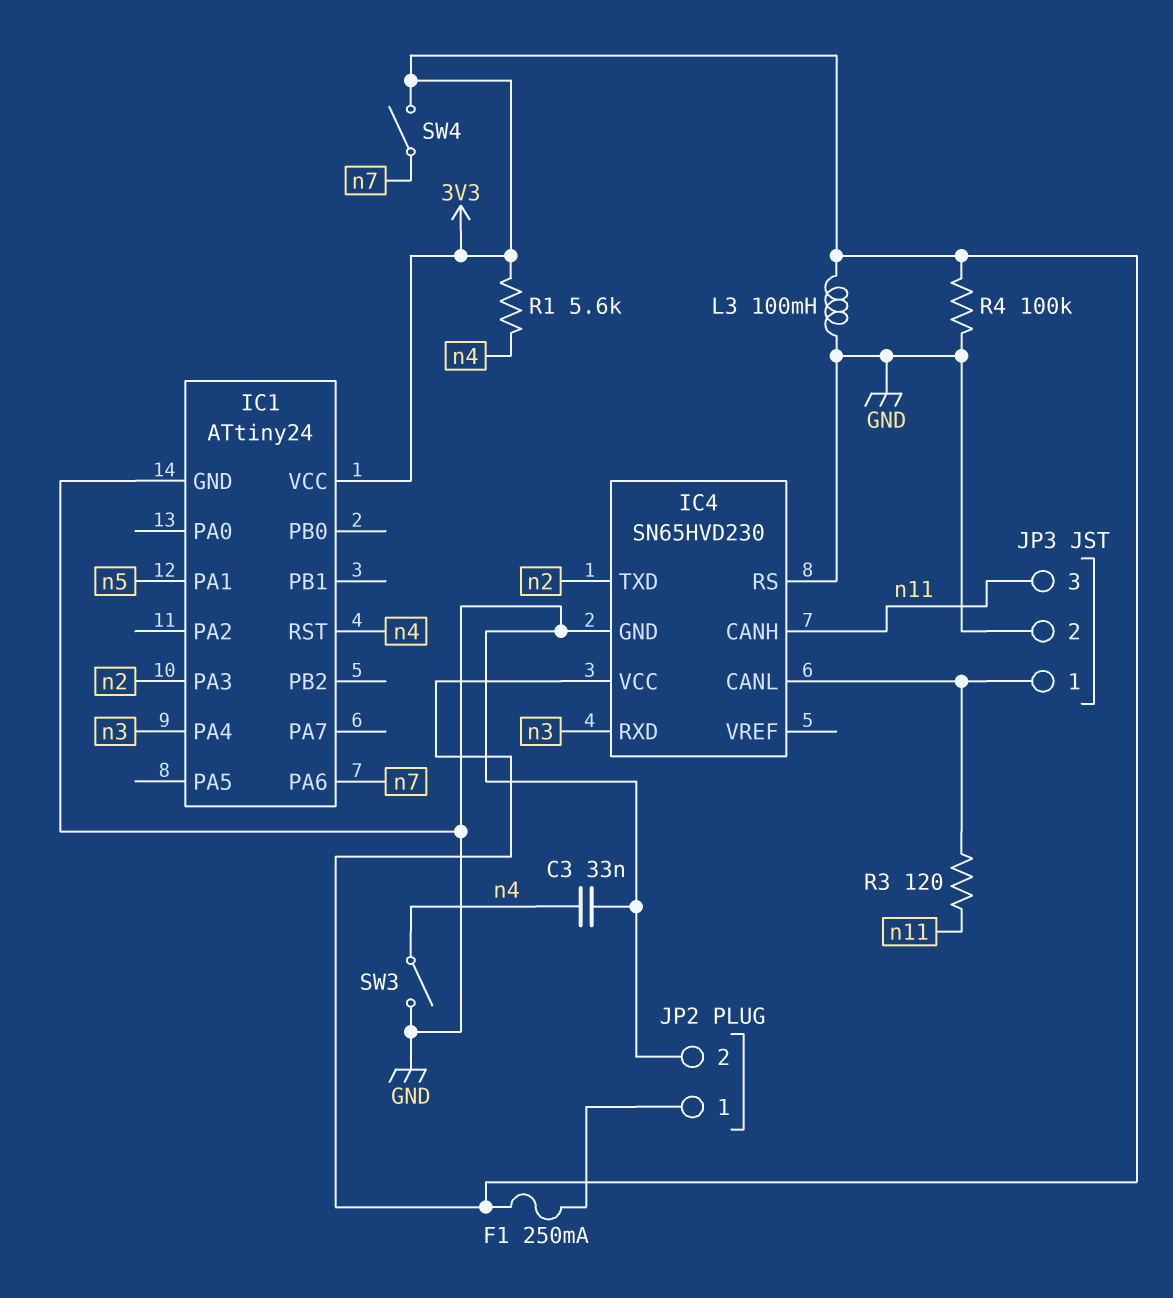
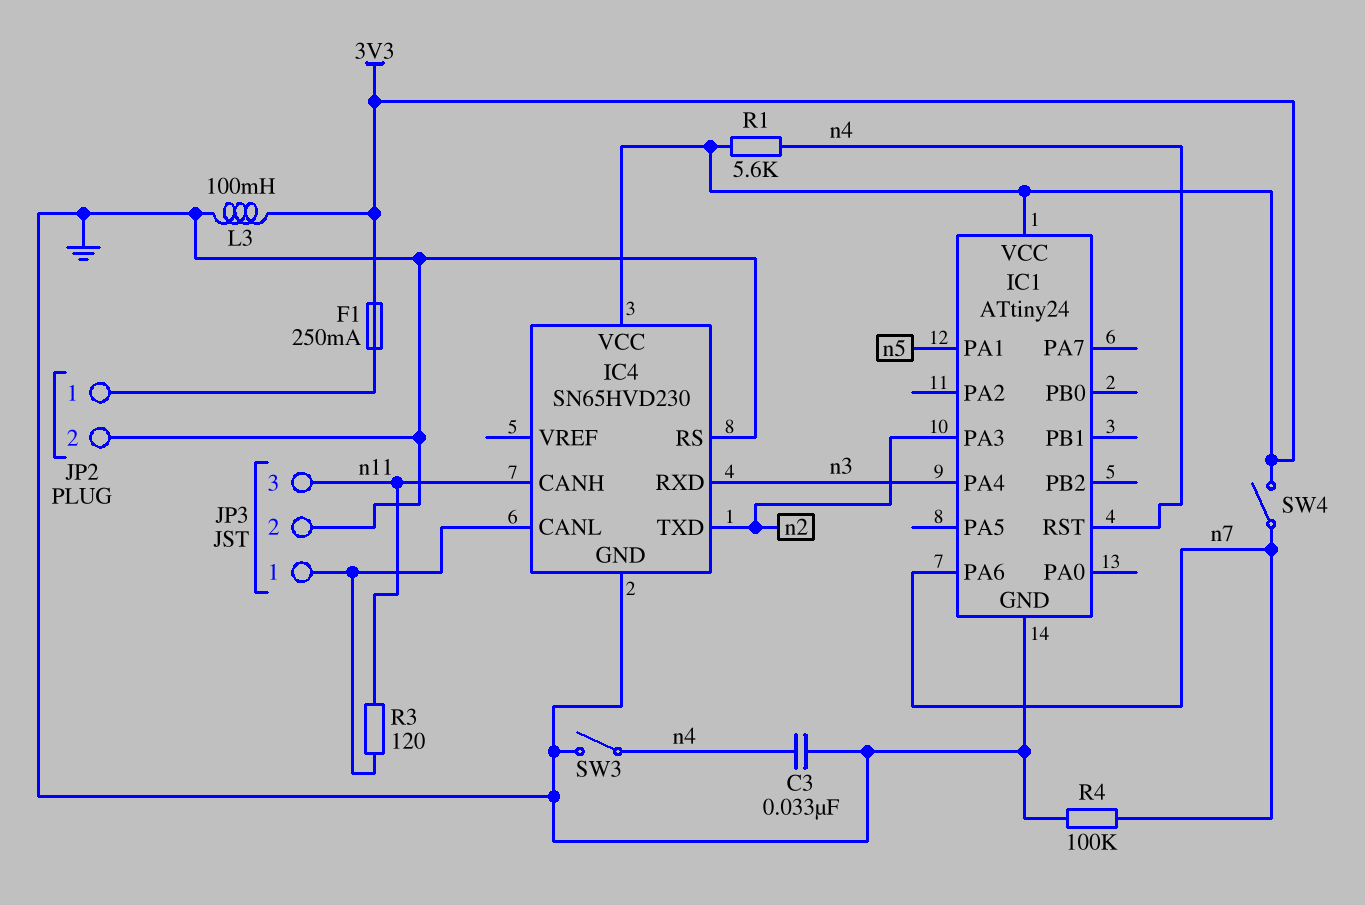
R4: 100k (3V3, GND) -> 100k (GND, n7)

